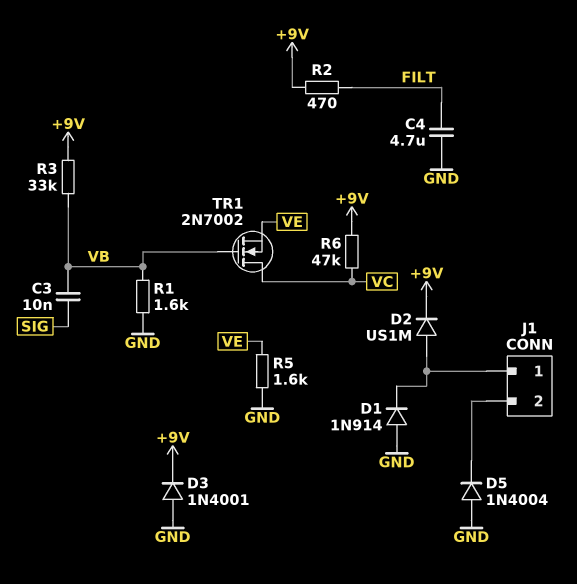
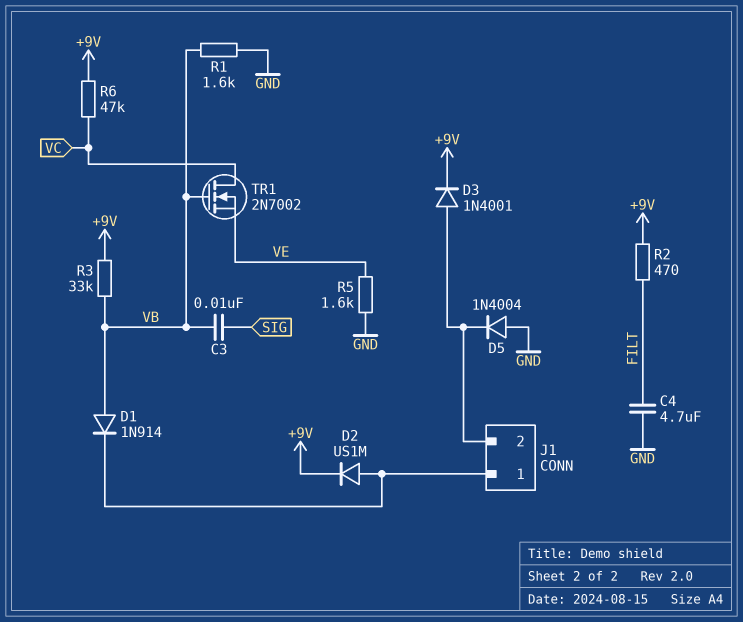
D1: diode 1N914 (A GND, K J1/1) -> diode 1N914 (A VB, K J1/1)
D3: diode 1N4001 (A GND, K +9V) -> diode 1N4001 (A J1/2, K +9V)

